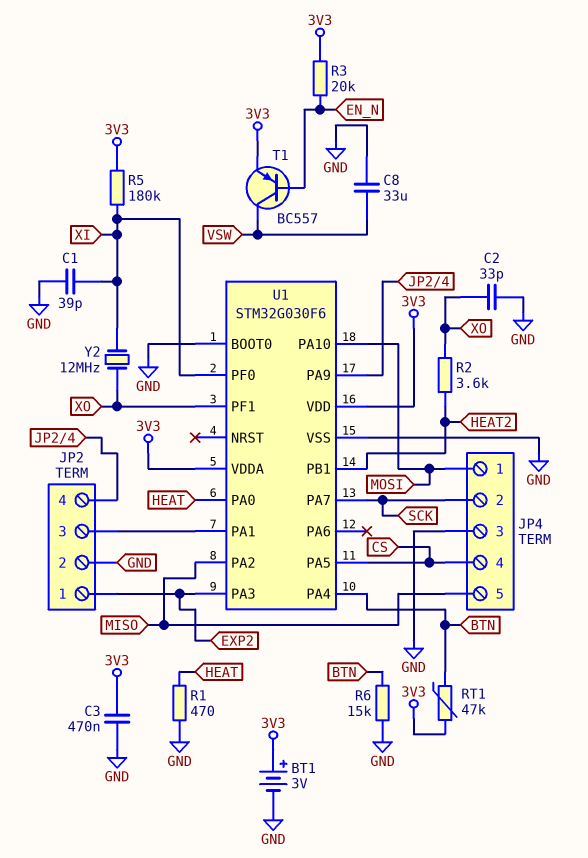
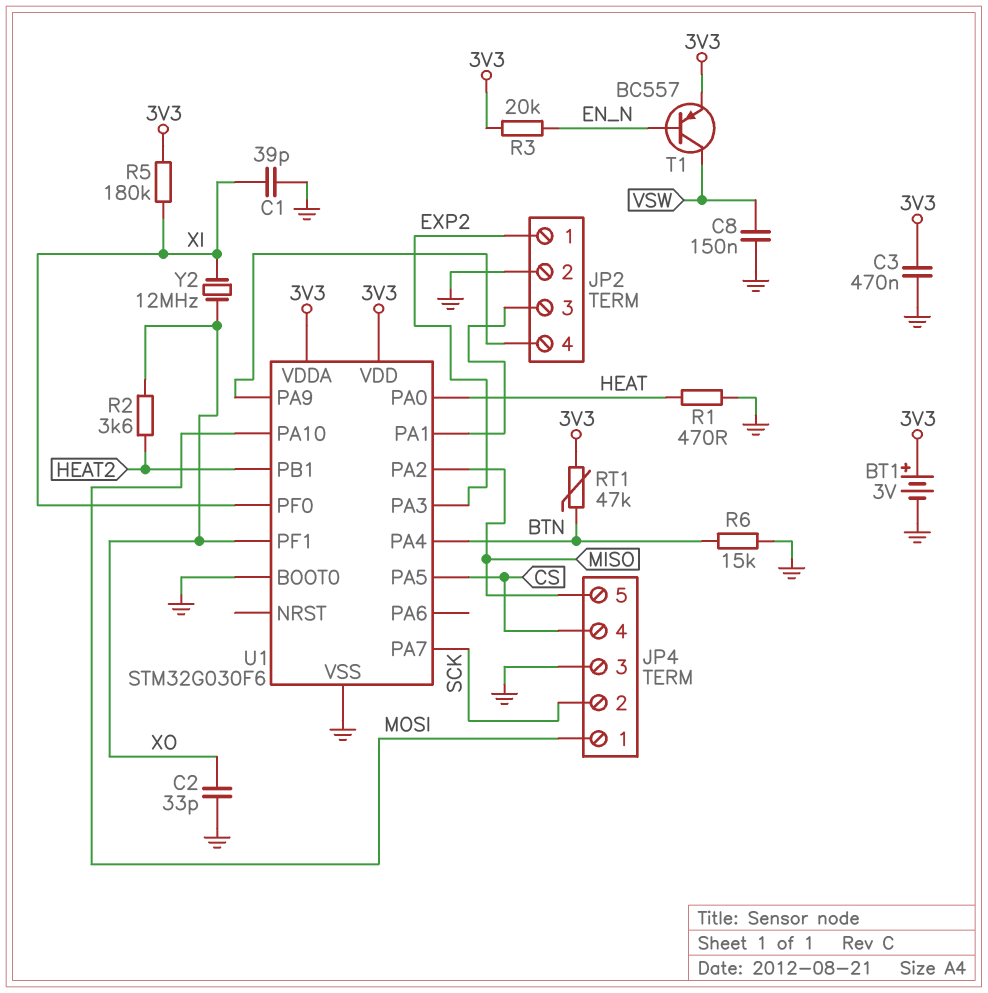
C8: 33uF (GND, VSW) -> 150nF (GND, VSW)

